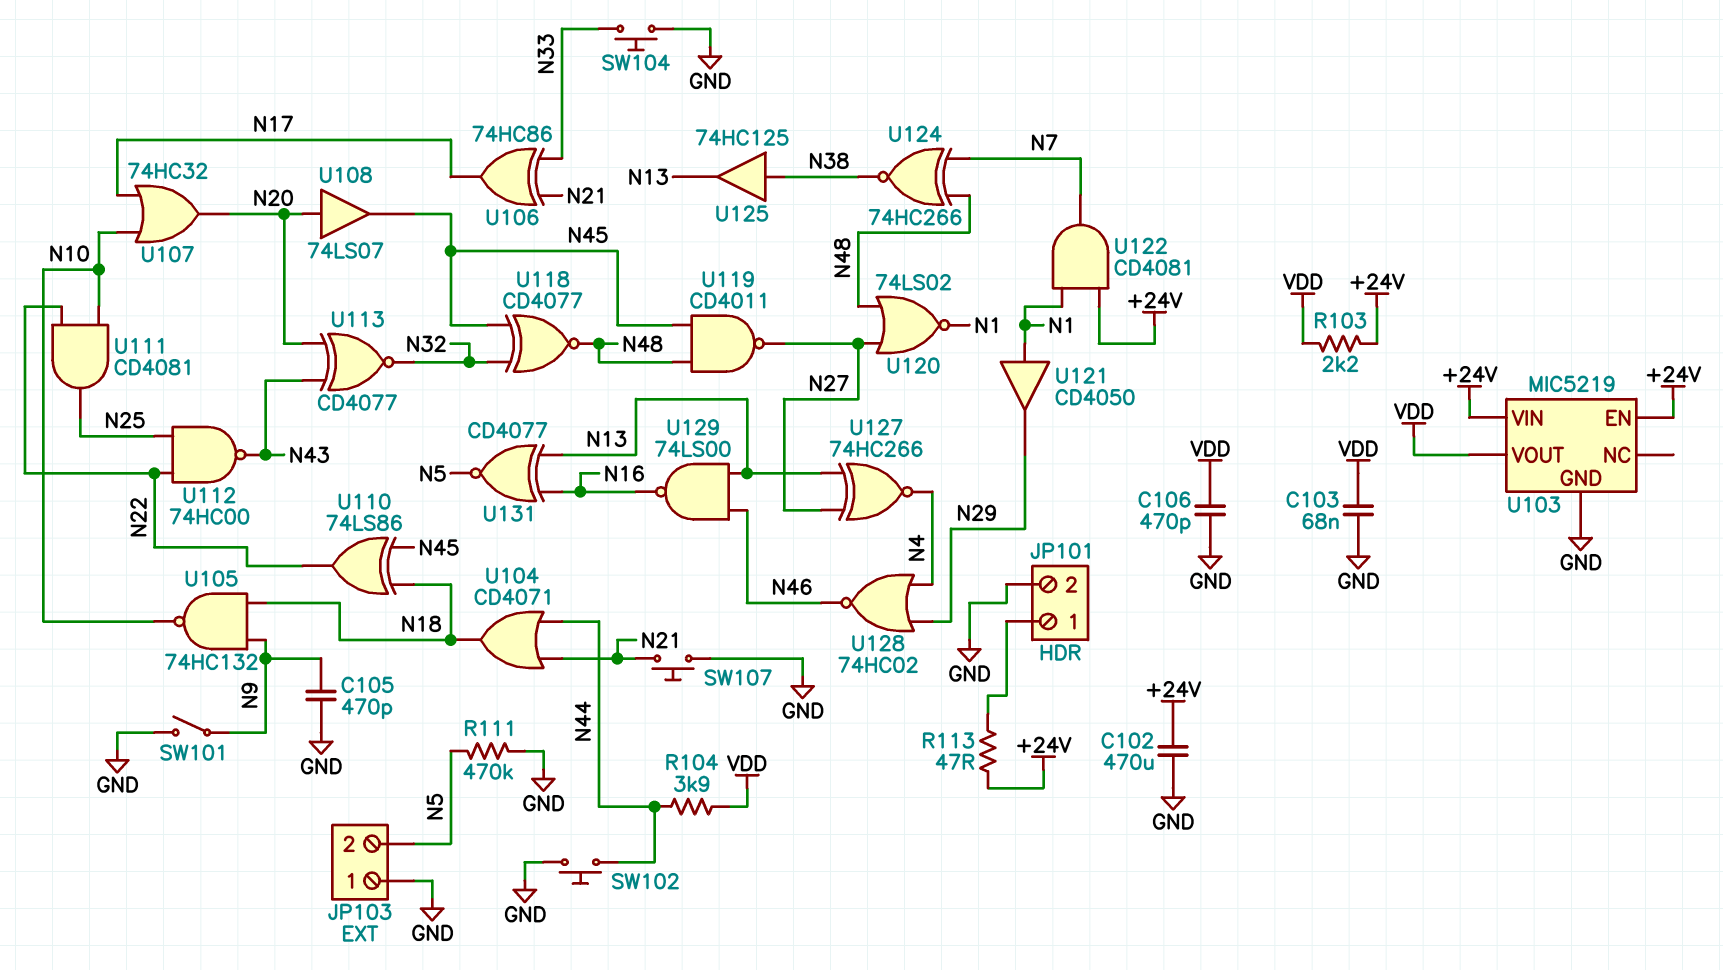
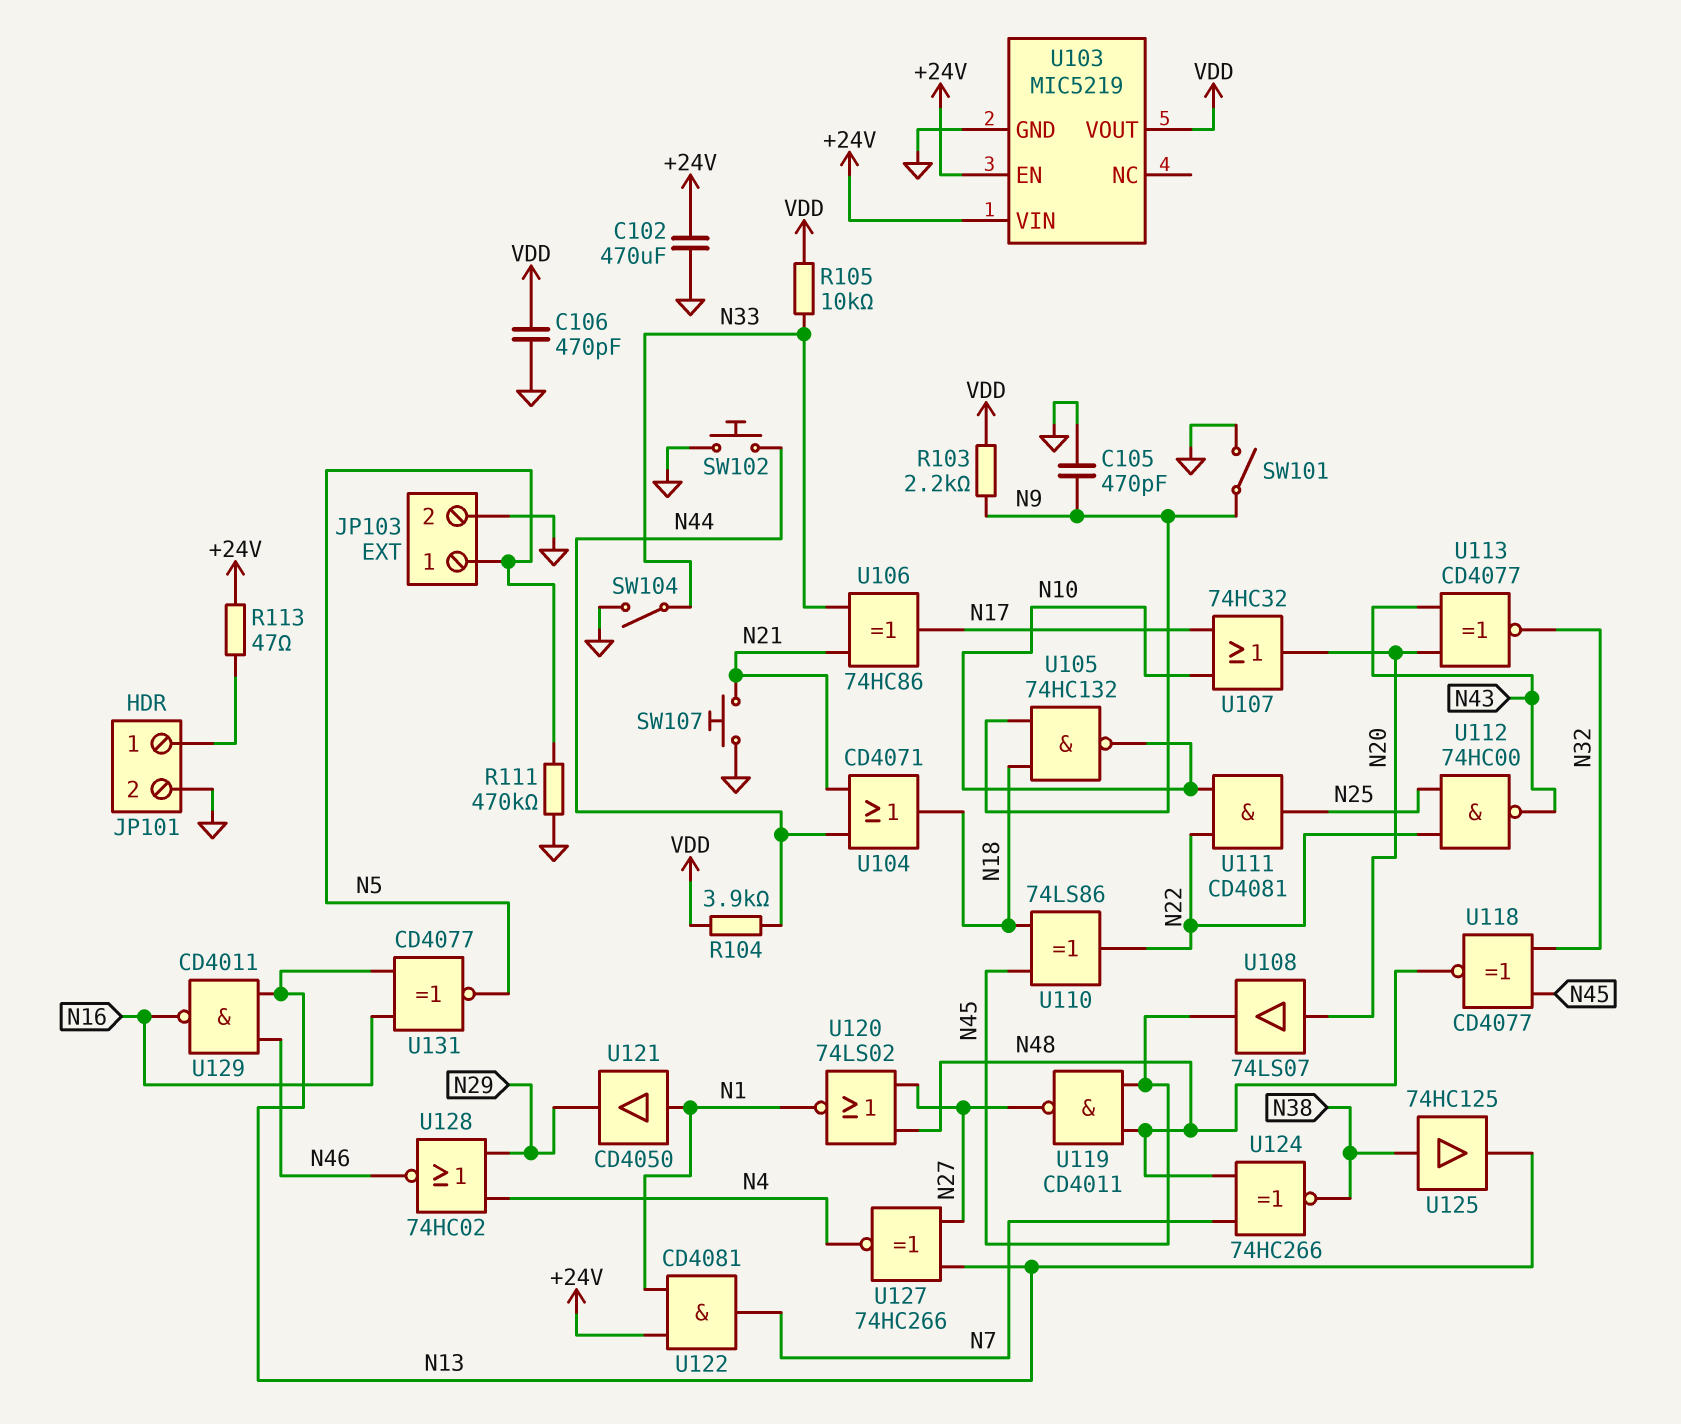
C103: 68nF (GND, VDD) -> none
JP103 pin 1: GND -> N5
JP103 pin 2: N5 -> GND
R103: 2.2k (+24V, VDD) -> 2.2k (N9, VDD)
R105: none -> 10k (N33, VDD)
SW104: button (GND, N33) -> switch (GND, N33)
U129: NAND 74LS00 (in N13, in N46, out N16) -> NAND CD4011 (in N13, in N46, out N16)

